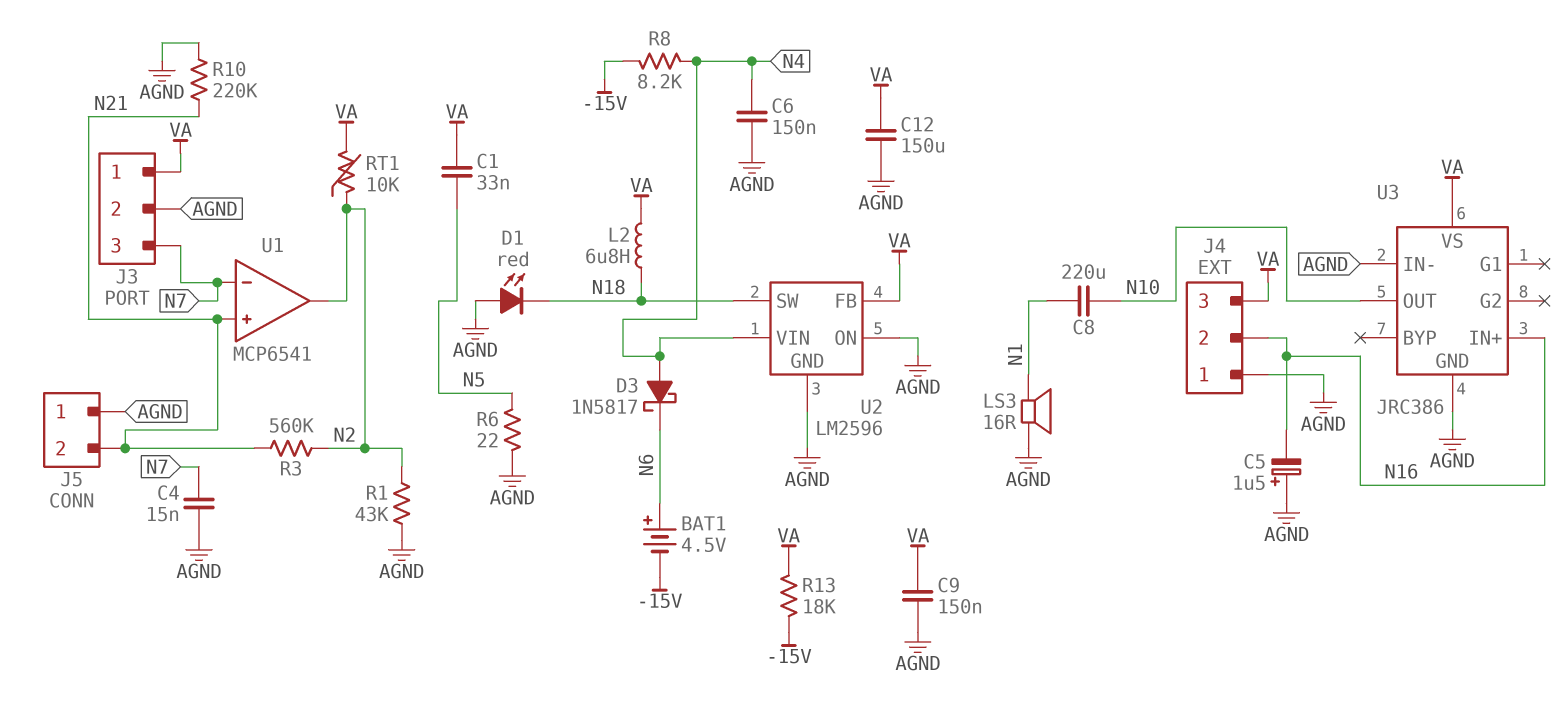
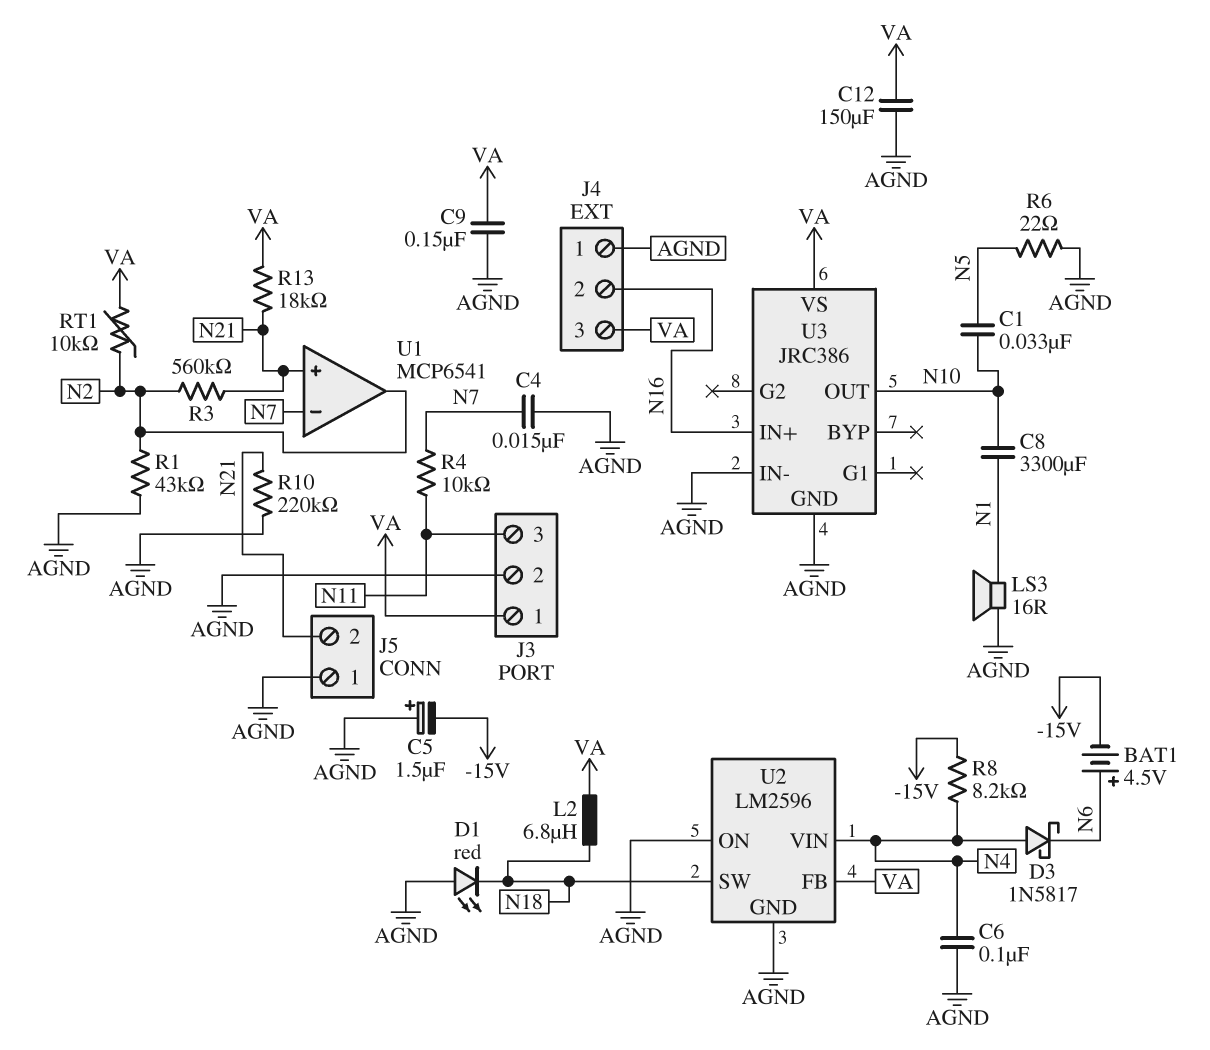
C1: 33nF (N5, VA) -> 33nF (N5, N10)
C5: 1.5uF (plus AGND, minus N16) -> 1.5uF (plus AGND, minus -15V)
C6: 150nF (AGND, N4) -> 100nF (AGND, N4)
C8: 220uF (N1, N10) -> 3300uF (N1, N10)
J3 pin 3: N7 -> N11
R4: none -> 10k (N7, N11)
R13: 18k (-15V, VA) -> 18k (N21, VA)

